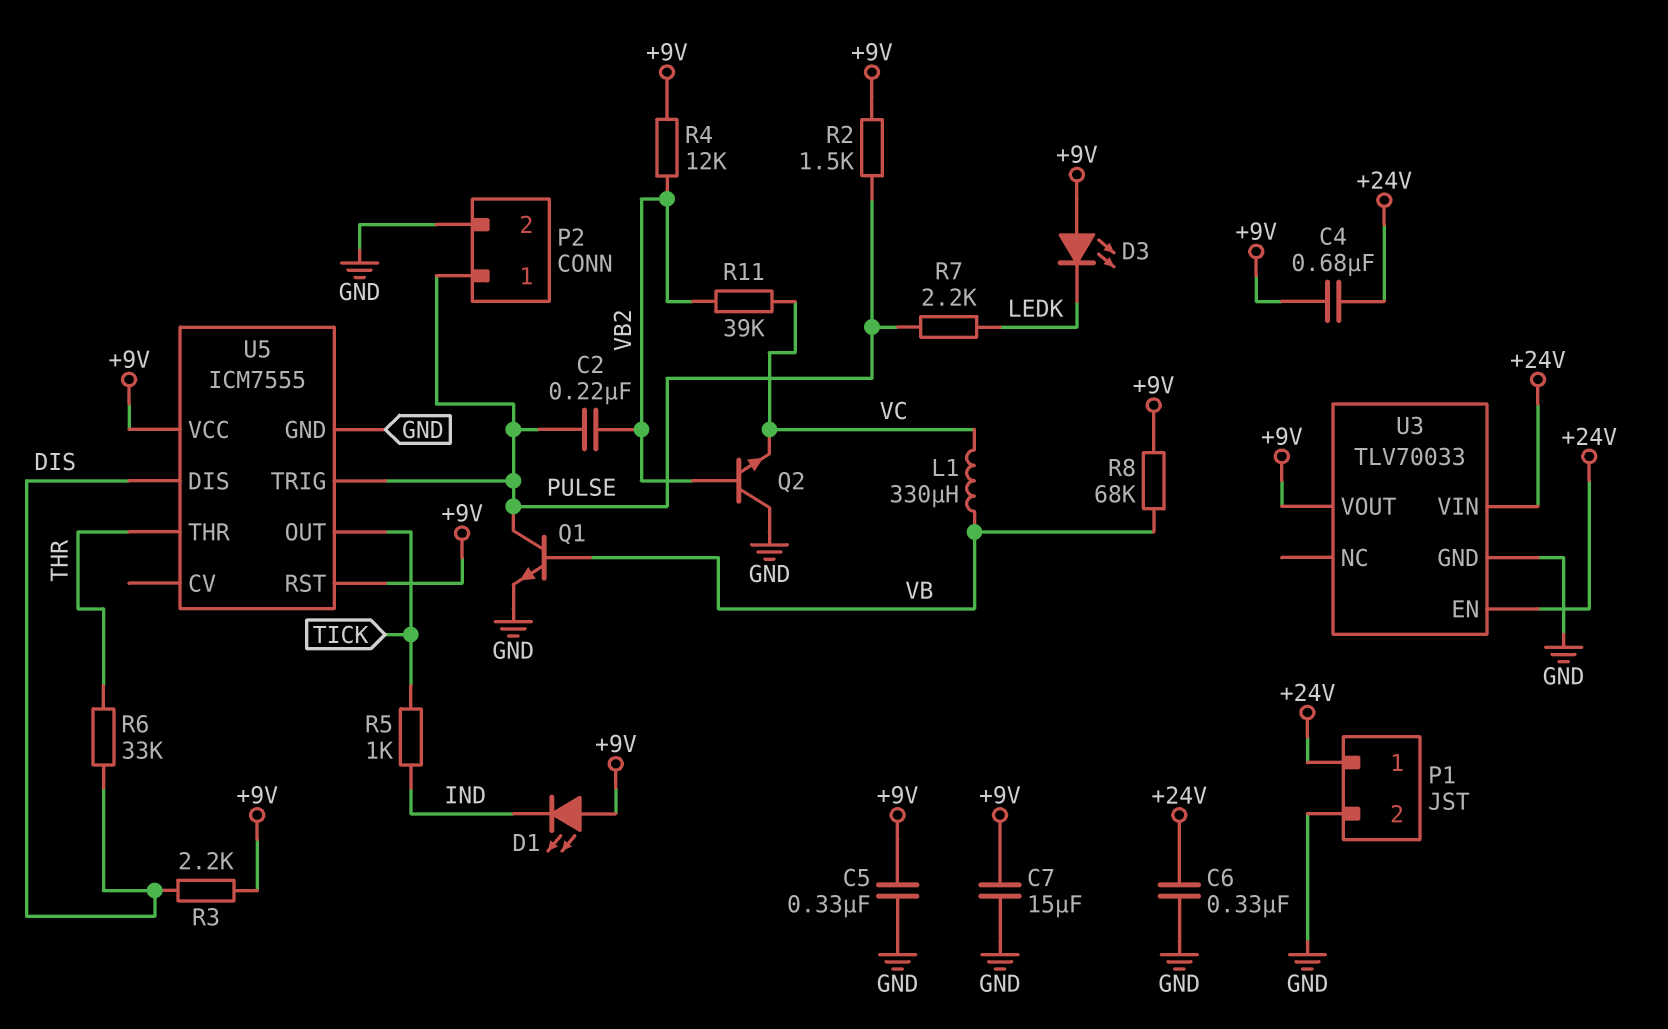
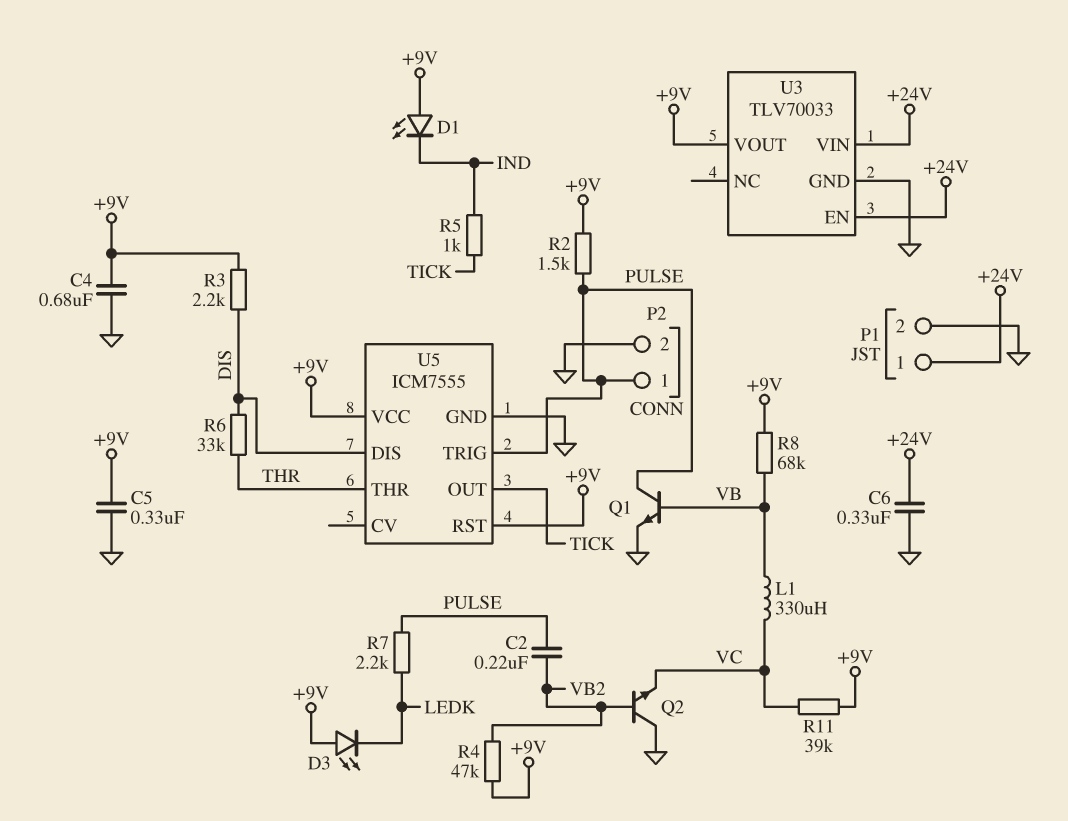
C4: 680nF (+9V, +24V) -> 680nF (+9V, GND)
C7: 15uF (+9V, GND) -> none
R4: 12k (+9V, VB2) -> 47k (+9V, VB2)
R11: 39k (VB2, VC) -> 39k (+9V, VC)

